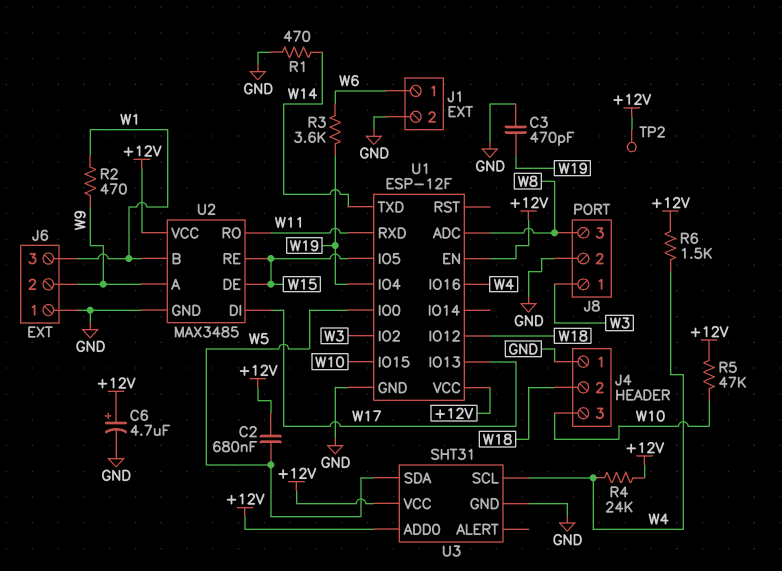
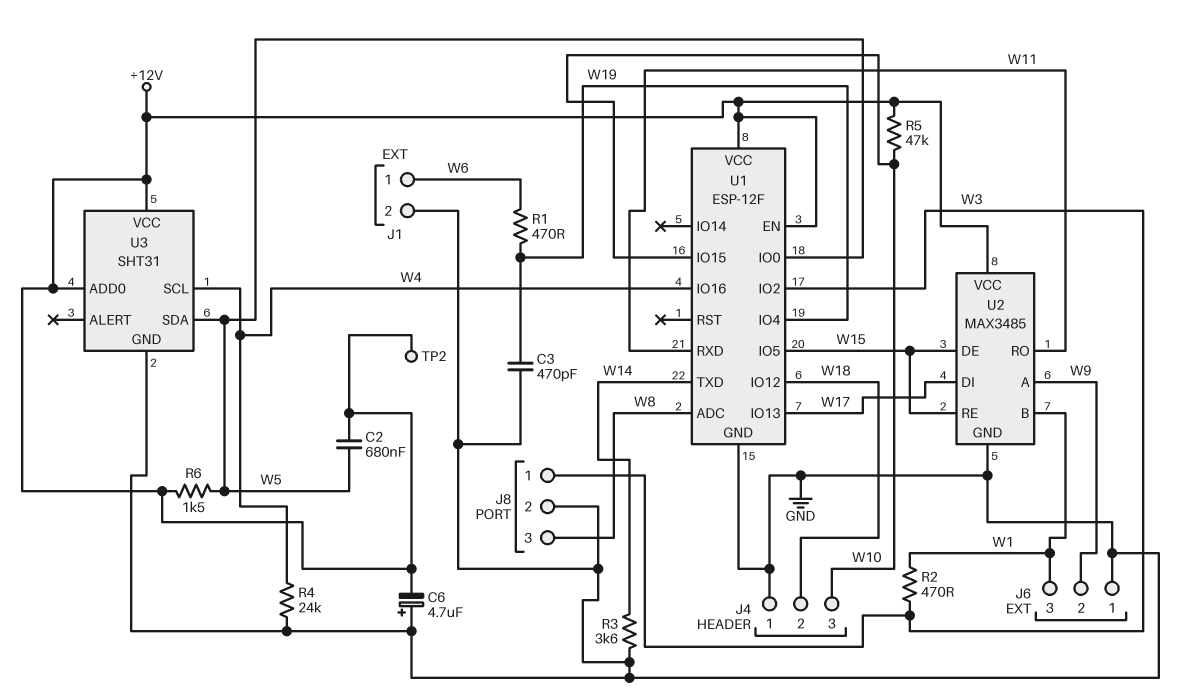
C6: 4.7uF (plus +12V, minus GND) -> 4.7uF (plus GND, minus +12V)
R1: 470 (GND, W14) -> 470 (W6, W19)
R2: 470 (W1, W9) -> 470 (W1, W3)
R3: 3.6k (W6, W19) -> 3.6k (GND, W14)
R4: 24k (+12V, W4) -> 24k (GND, W4)
R6: 1.5k (+12V, W4) -> 1.5k (+12V, W5)

